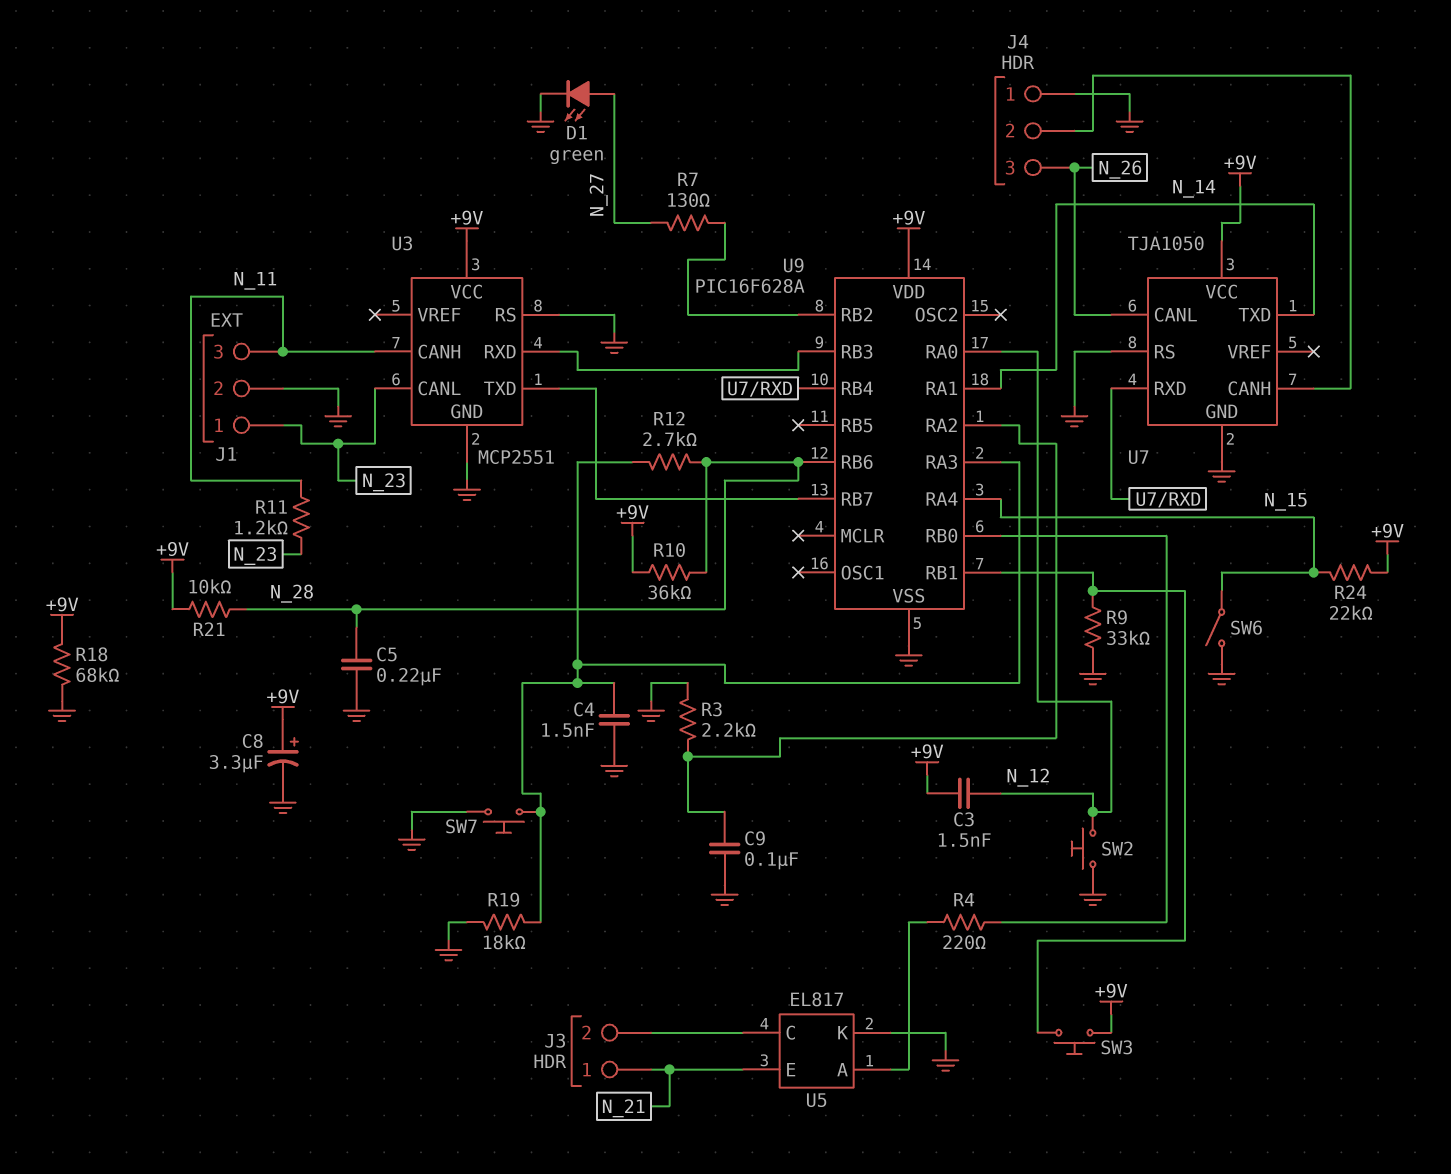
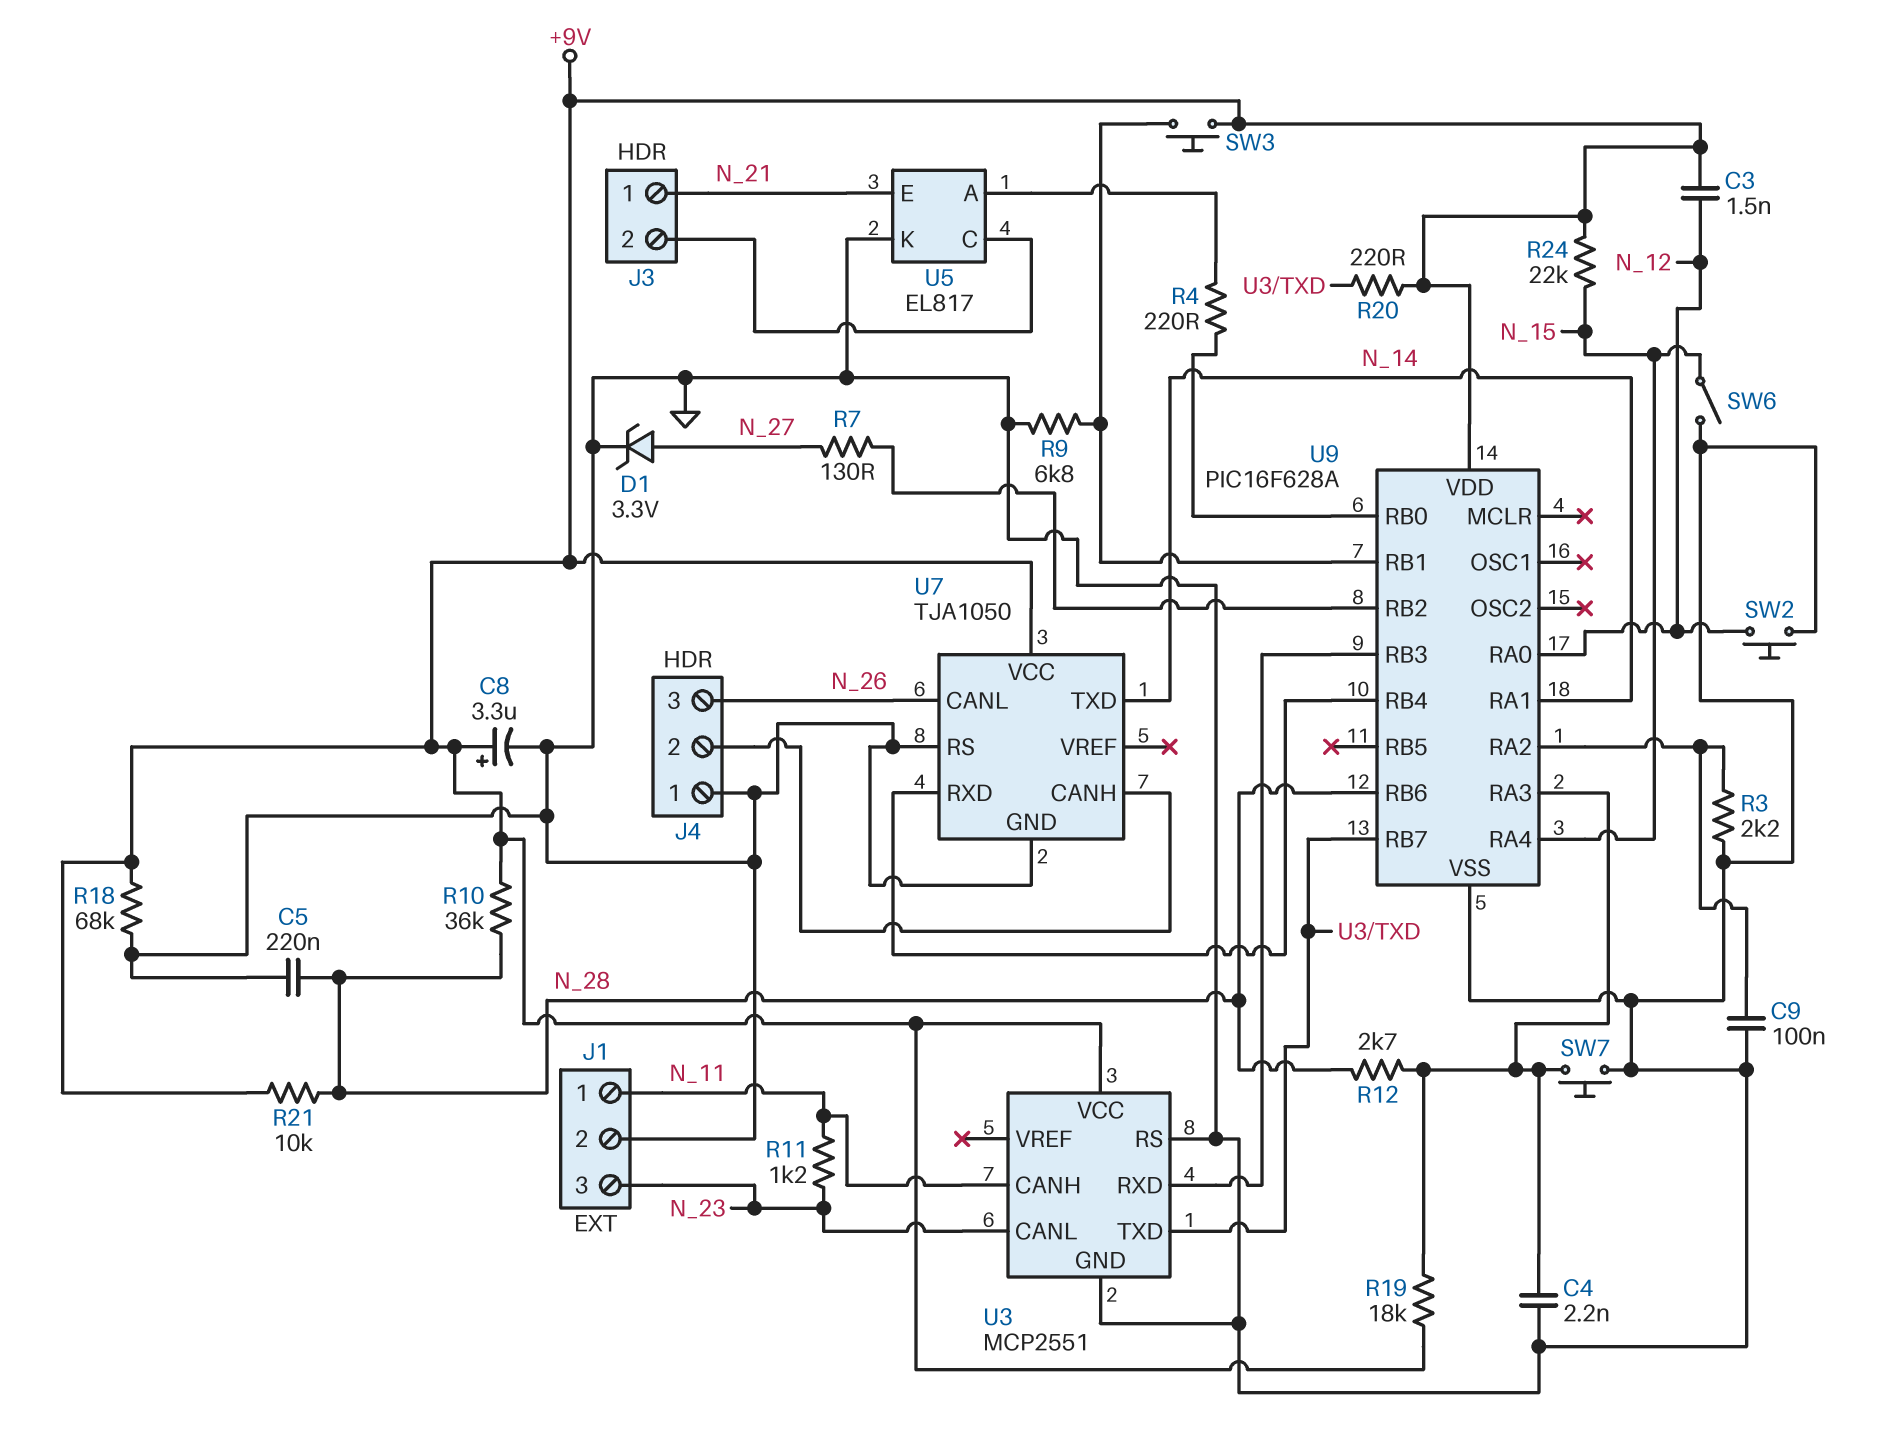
C4: 1.5nF (GND, U9/RA3) -> 2.2nF (GND, U9/RA3)
D1: LED green (A N_27, K GND) -> zener 3.3V (A N_27, K GND)
J1 pin 1: N_23 -> N_11
J1 pin 3: N_11 -> N_23
R9: 33k (GND, U9/RB1) -> 6.8k (GND, U9/RB1)
R19: 18k (GND, U9/RA3) -> 18k (+9V, U9/RA3)
R20: none -> 220 (+9V, U3/TXD)

